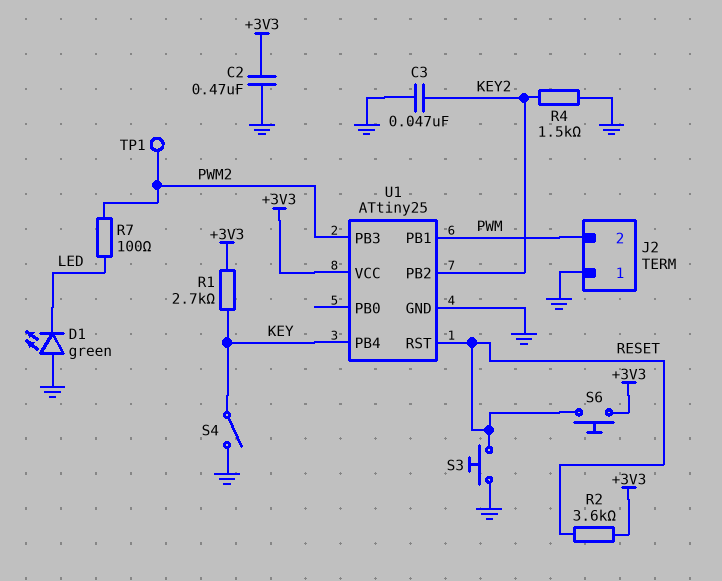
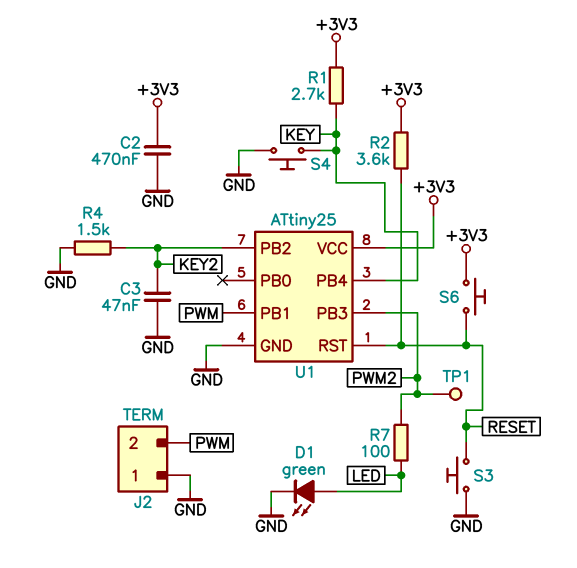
D1: LED green (A GND, K LED) -> LED green (A LED, K GND)
S4: switch (GND, KEY) -> button (GND, KEY)

